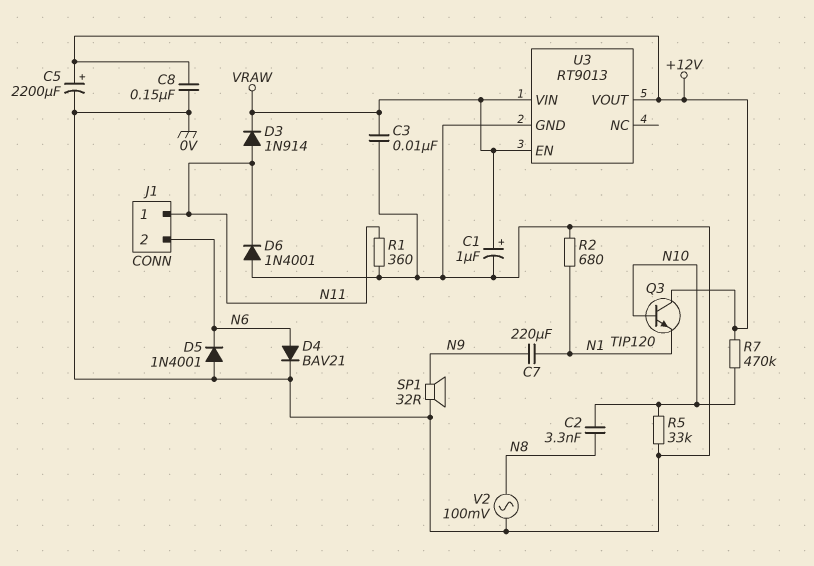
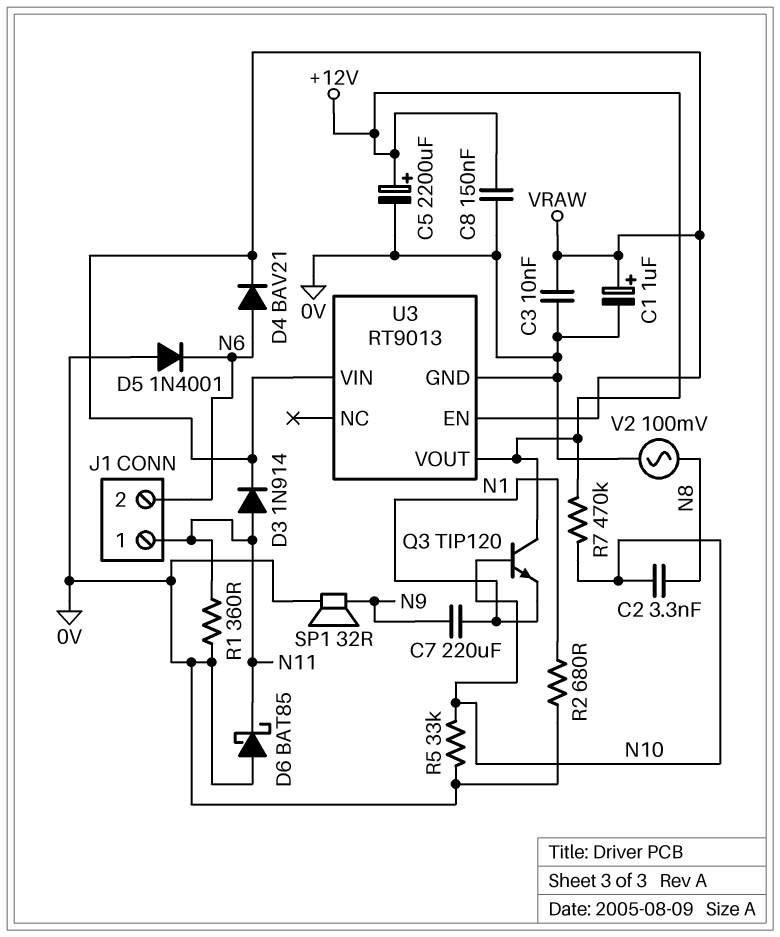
D4: diode BAV21 (A N6, K 0V) -> diode BAV21 (A N6, K VRAW)
D6: diode 1N4001 (A 0V, K N11) -> schottky BAT85 (A 0V, K N11)

